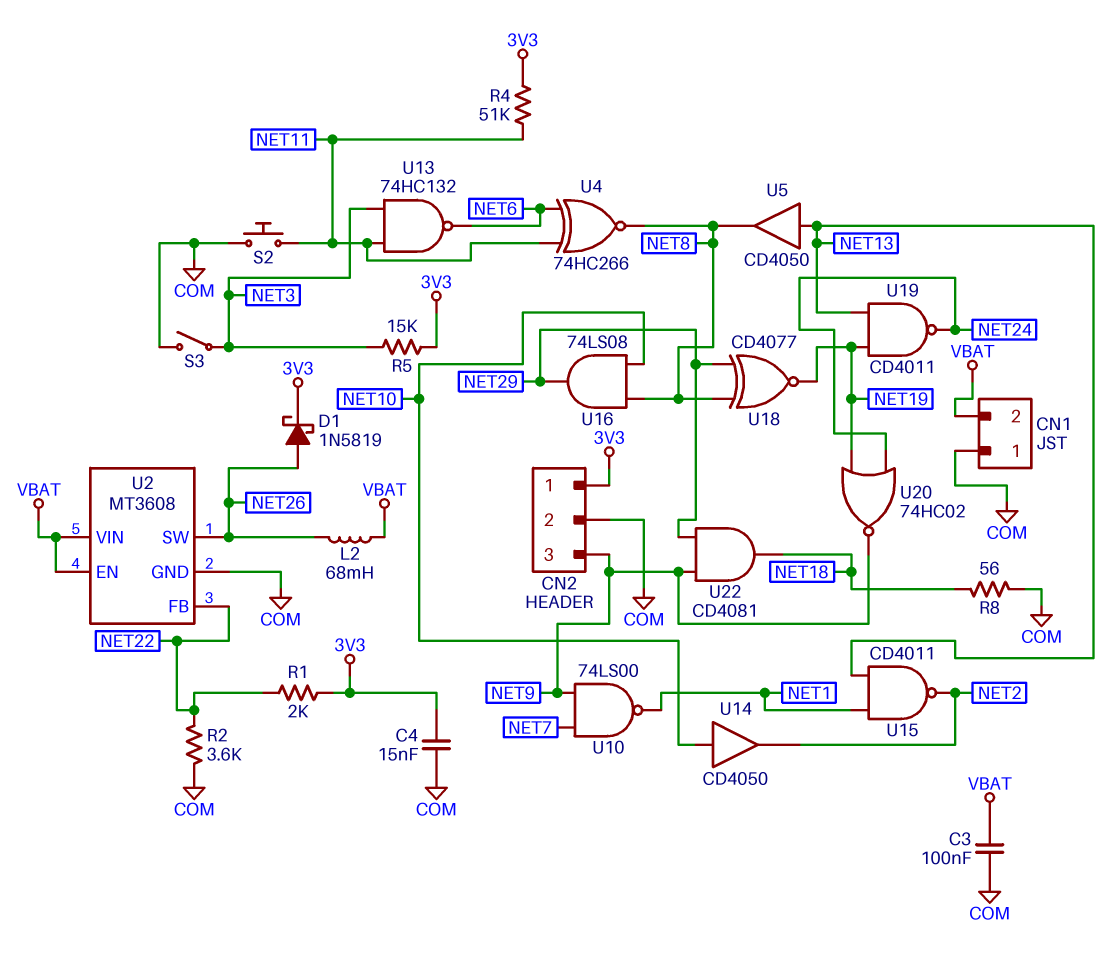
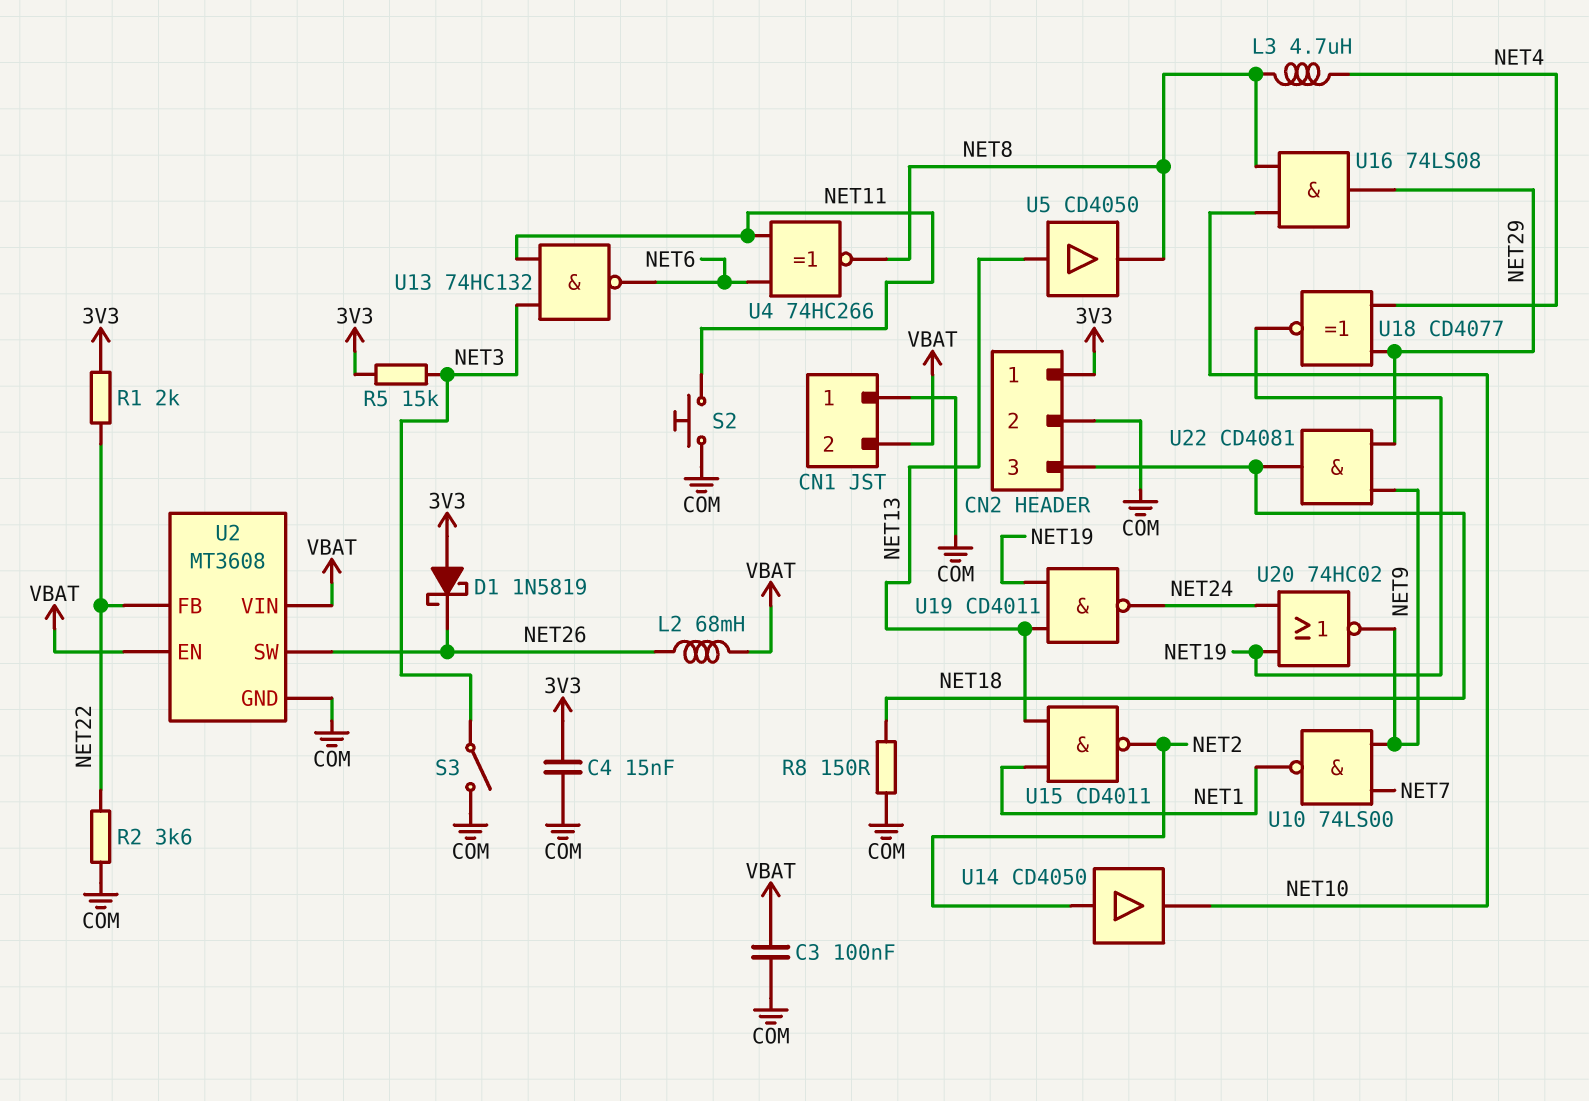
CN2 pin 3: NET9 -> NET18
D1: schottky 1N5819 (A NET26, K 3V3) -> schottky 1N5819 (A 3V3, K NET26)
L3: none -> 4.7uH (NET4, NET8)
R4: 51k (3V3, NET11) -> none
R8: 56 (COM, NET18) -> 150 (COM, NET18)
U14: buffer CD4050 (in NET10, out NET2) -> buffer CD4050 (in NET2, out NET10)
U18: XNOR CD4077 (in NET8, in NET29, out NET19) -> XNOR CD4077 (in NET4, in NET29, out NET19)

